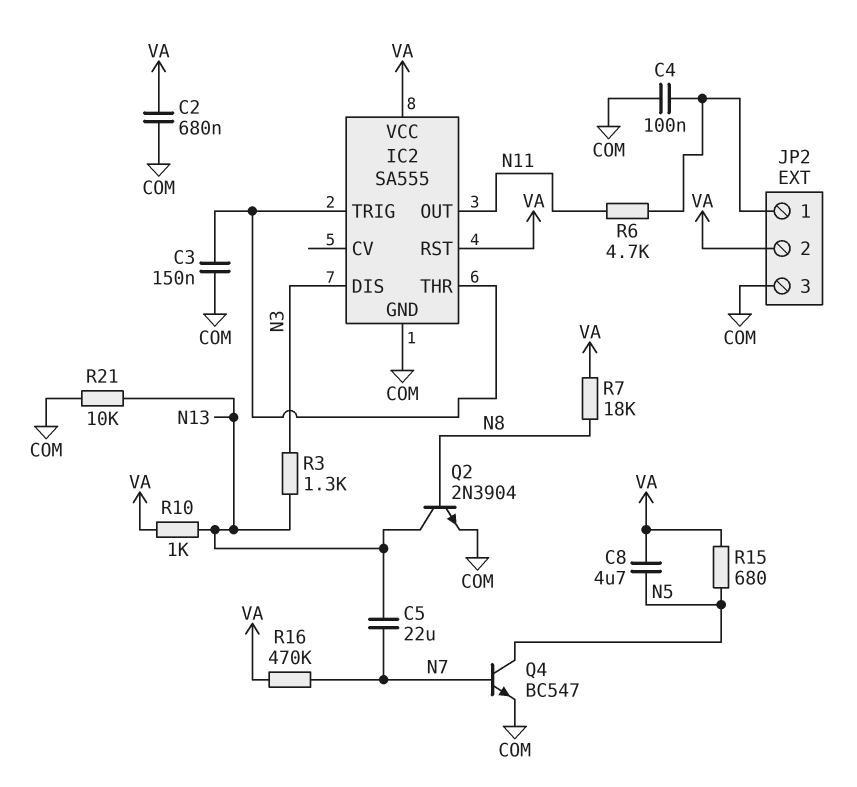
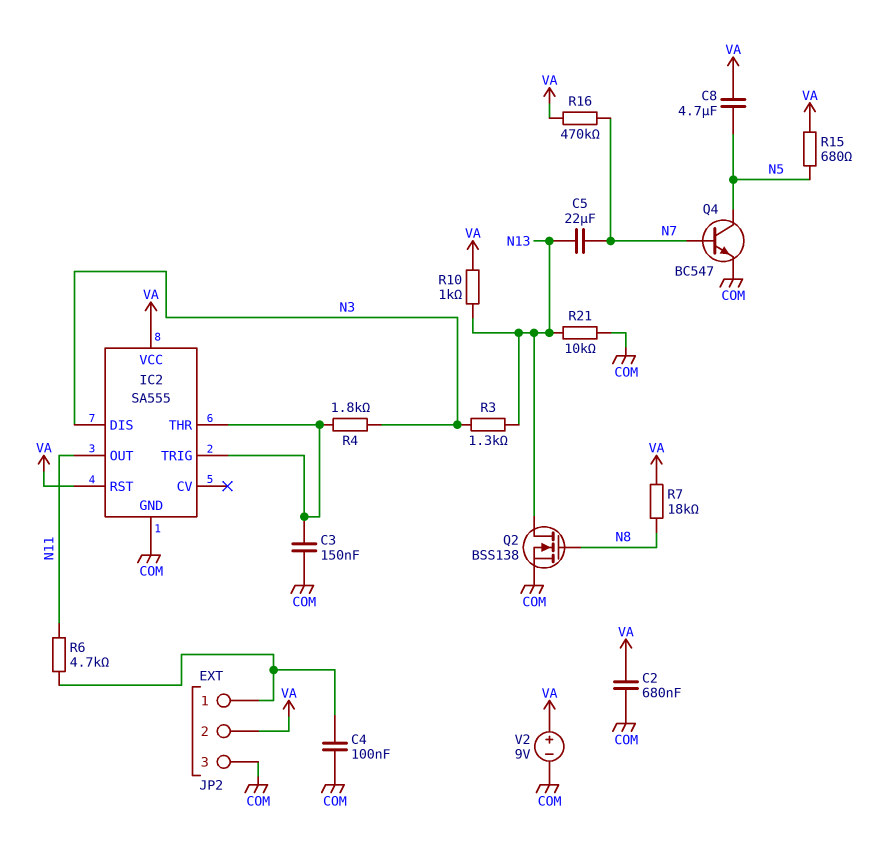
Q2: NPN 2N3904 (B N8, C N13, E COM) -> NMOS BSS138 (G N8, D N13, S COM)
R4: none -> 1.8k (IC2/THR, N3)
V2: none -> 9V (plus VA, minus COM)

